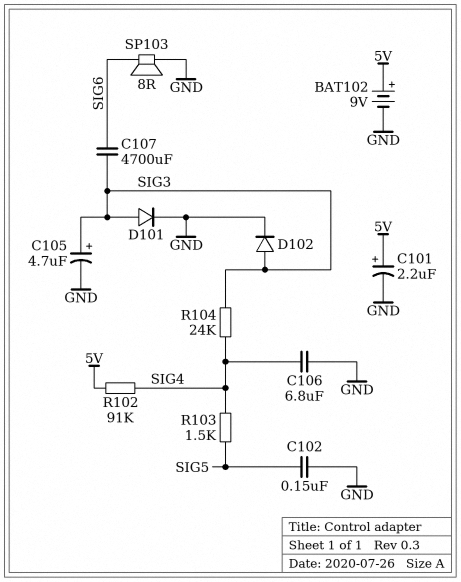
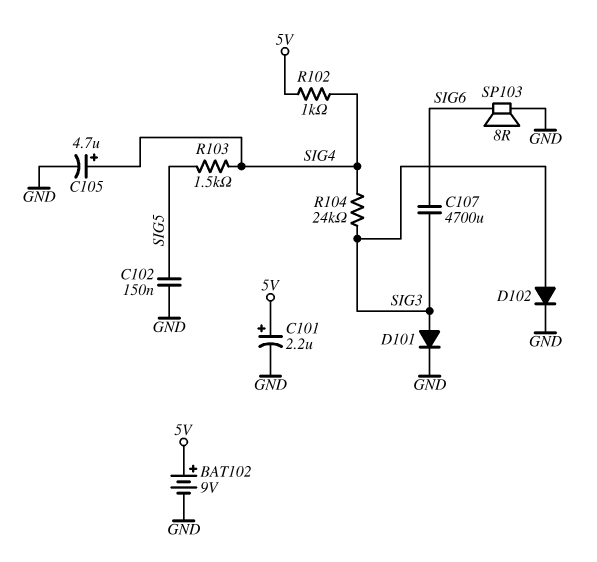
C105: 4.7uF (plus SIG3, minus GND) -> 4.7uF (plus SIG4, minus GND)
C106: 6.8uF (GND, SIG4) -> none
R102: 91k (5V, SIG4) -> 1k (5V, SIG4)

